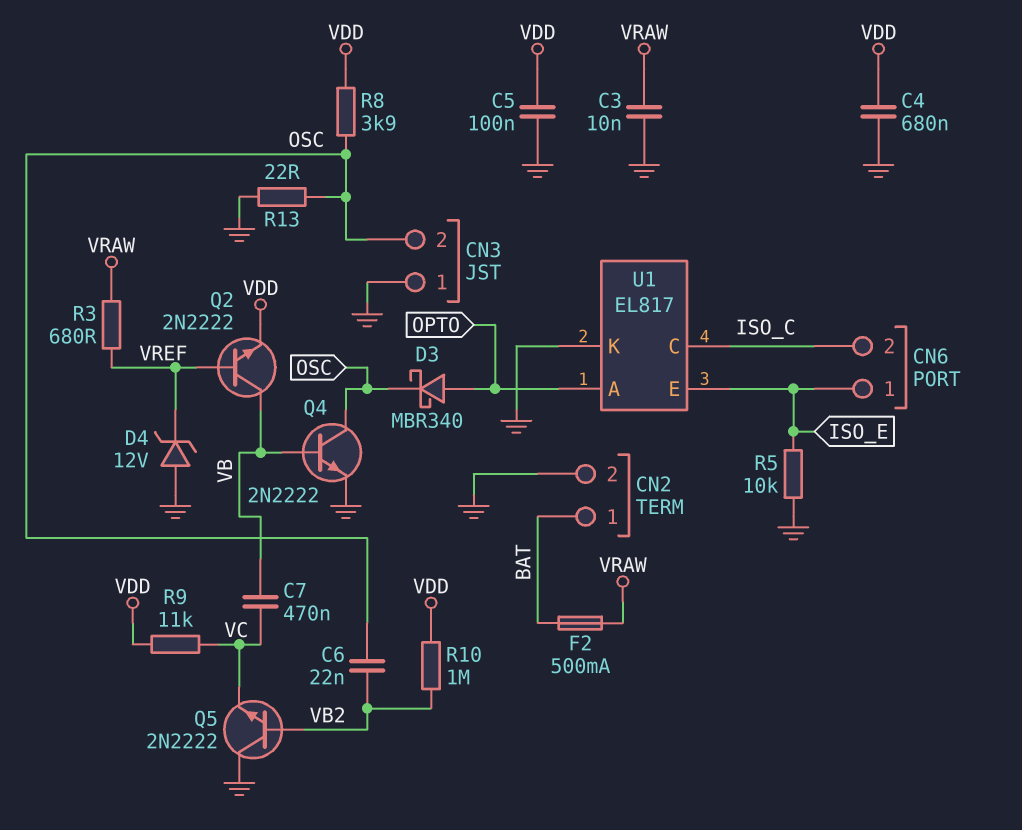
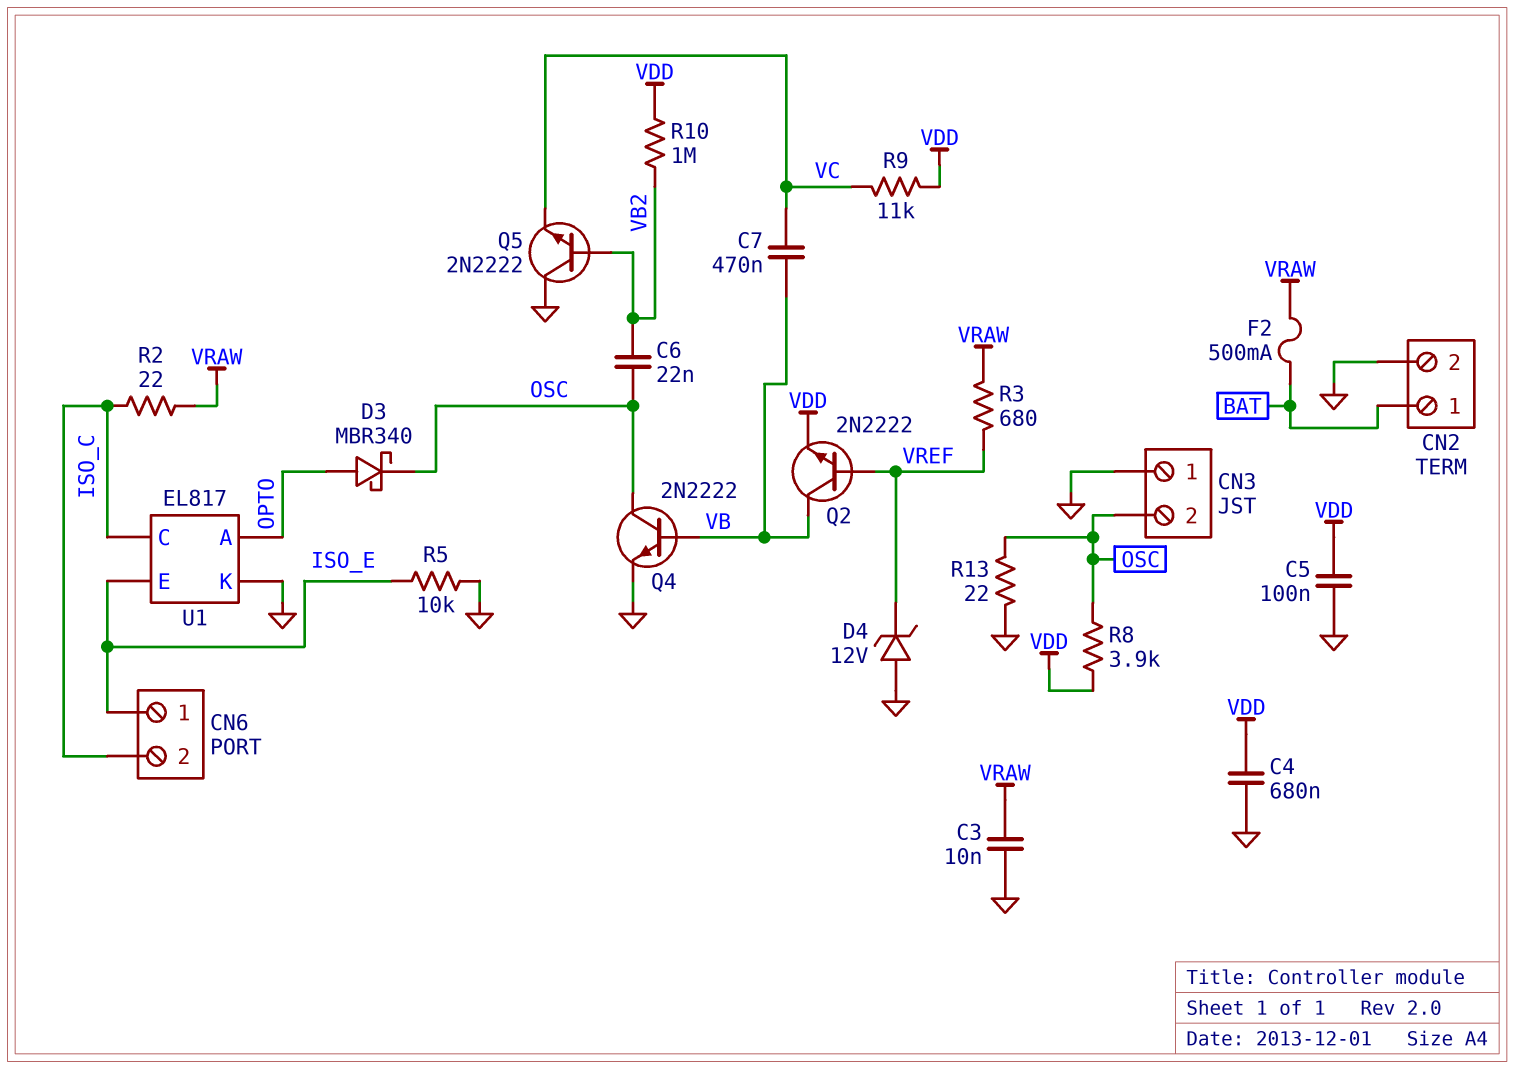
R2: none -> 22 (ISO_C, VRAW)

